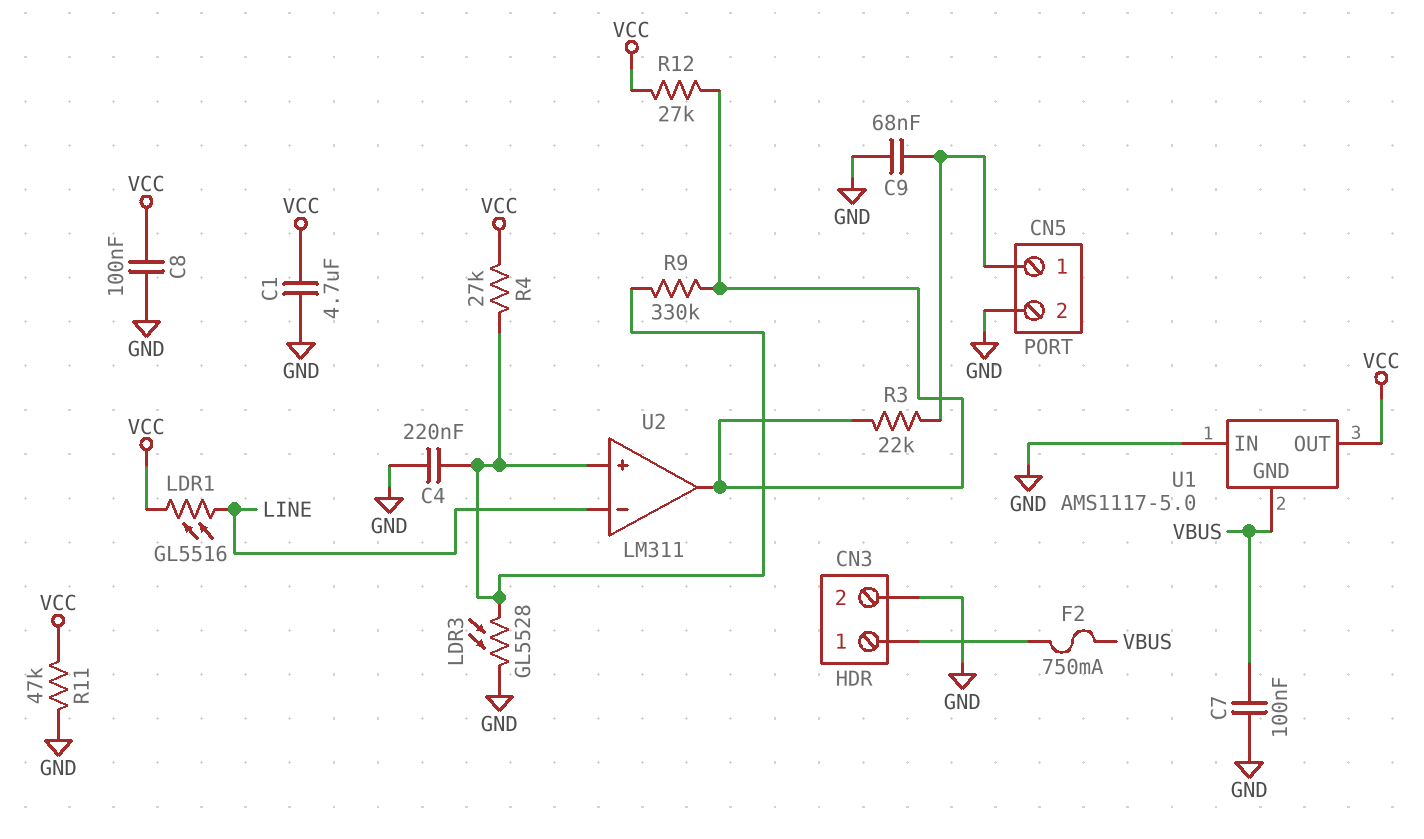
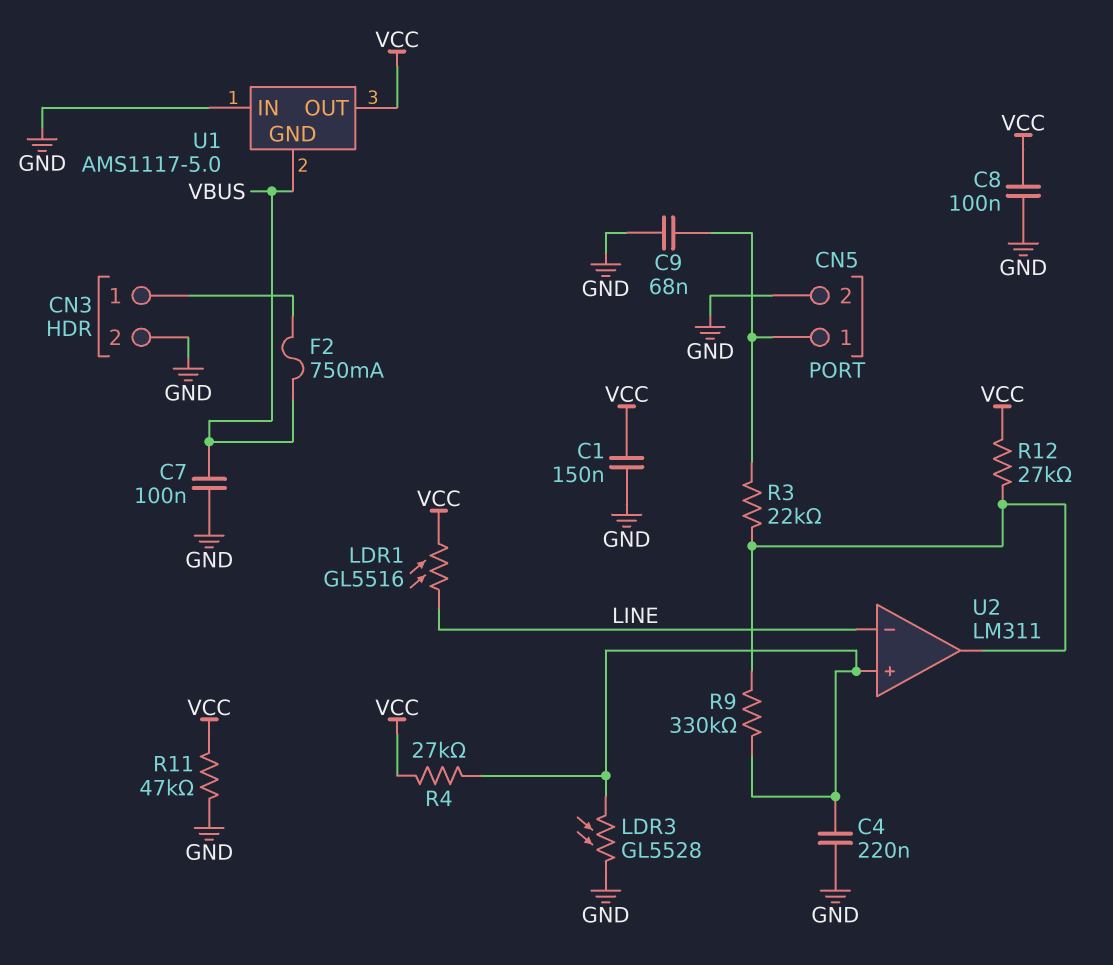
C1: 4.7uF (GND, VCC) -> 150nF (GND, VCC)

